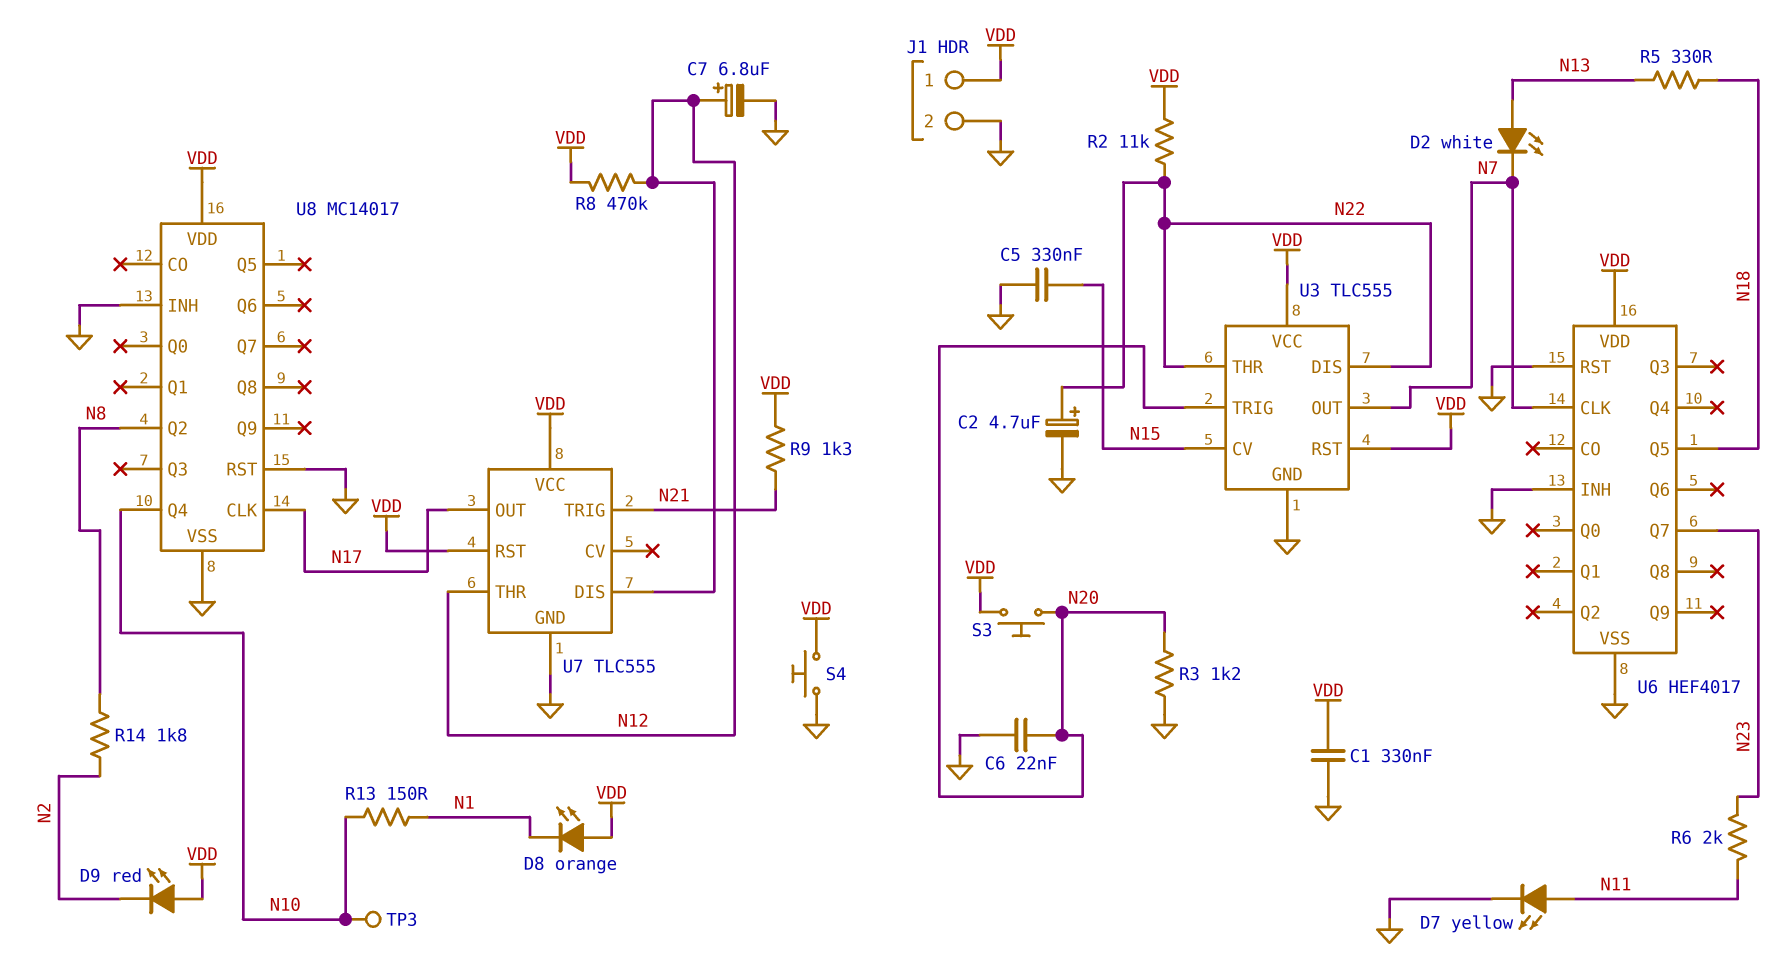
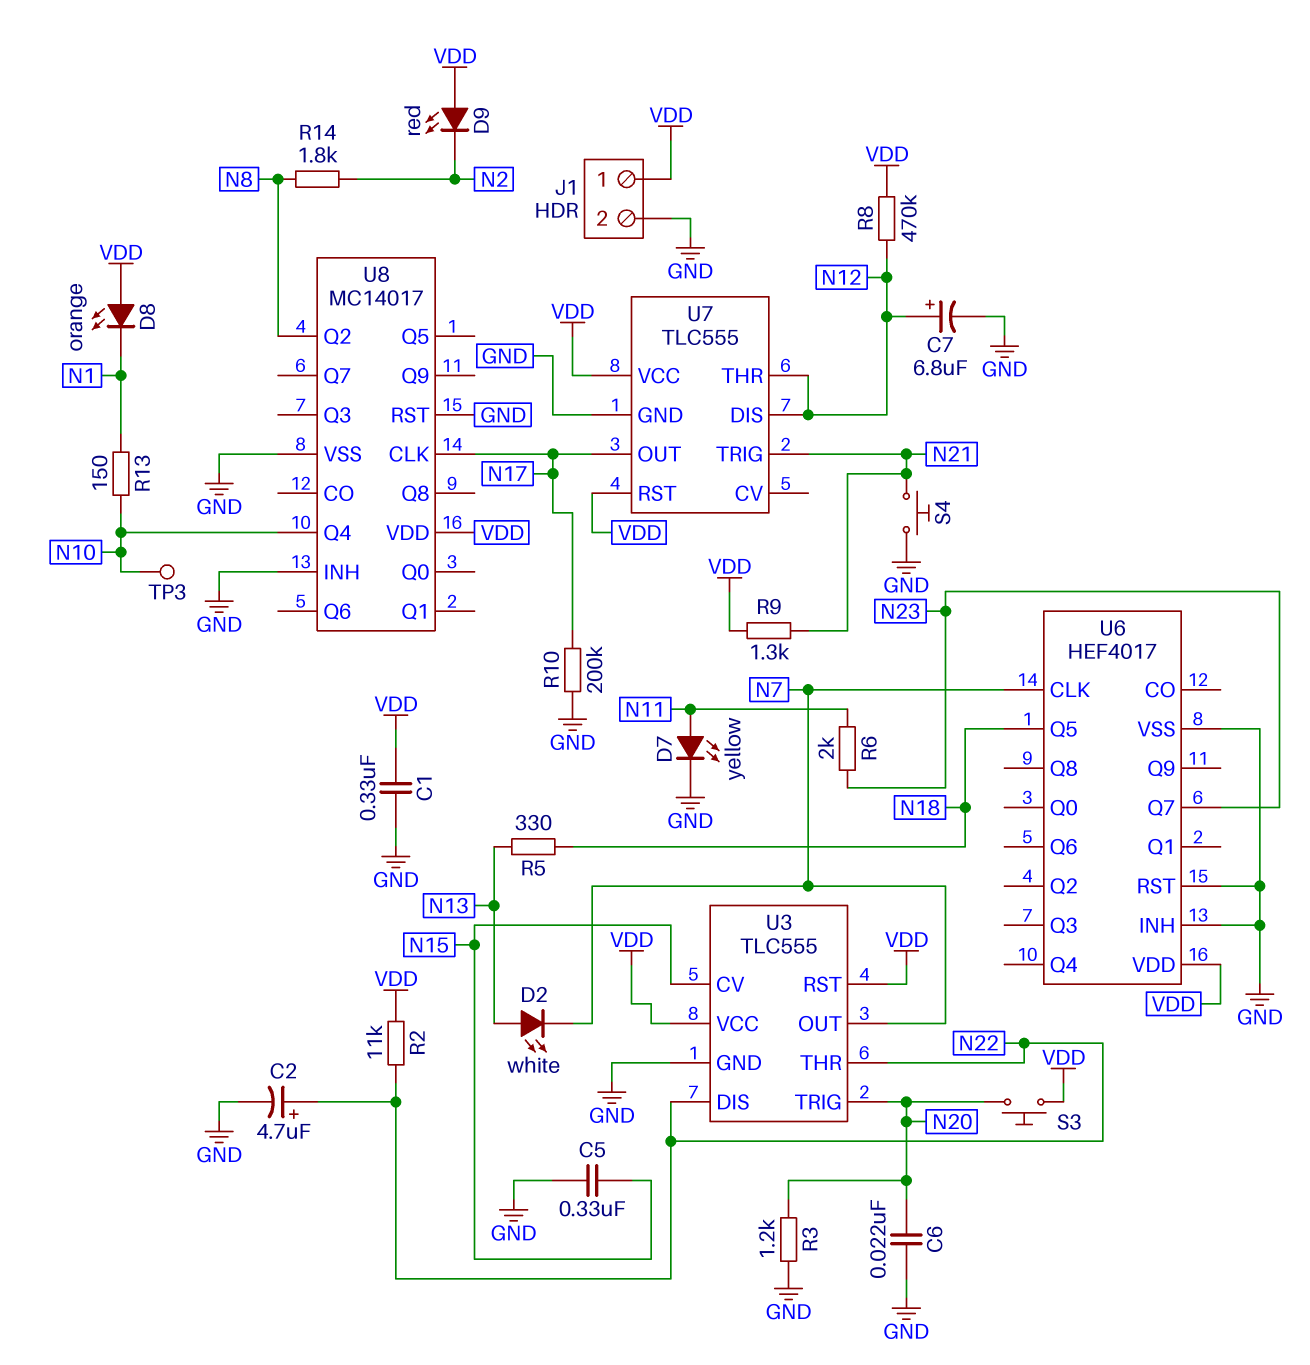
R10: none -> 200k (GND, N17)
S4: button (GND, VDD) -> button (GND, N21)

